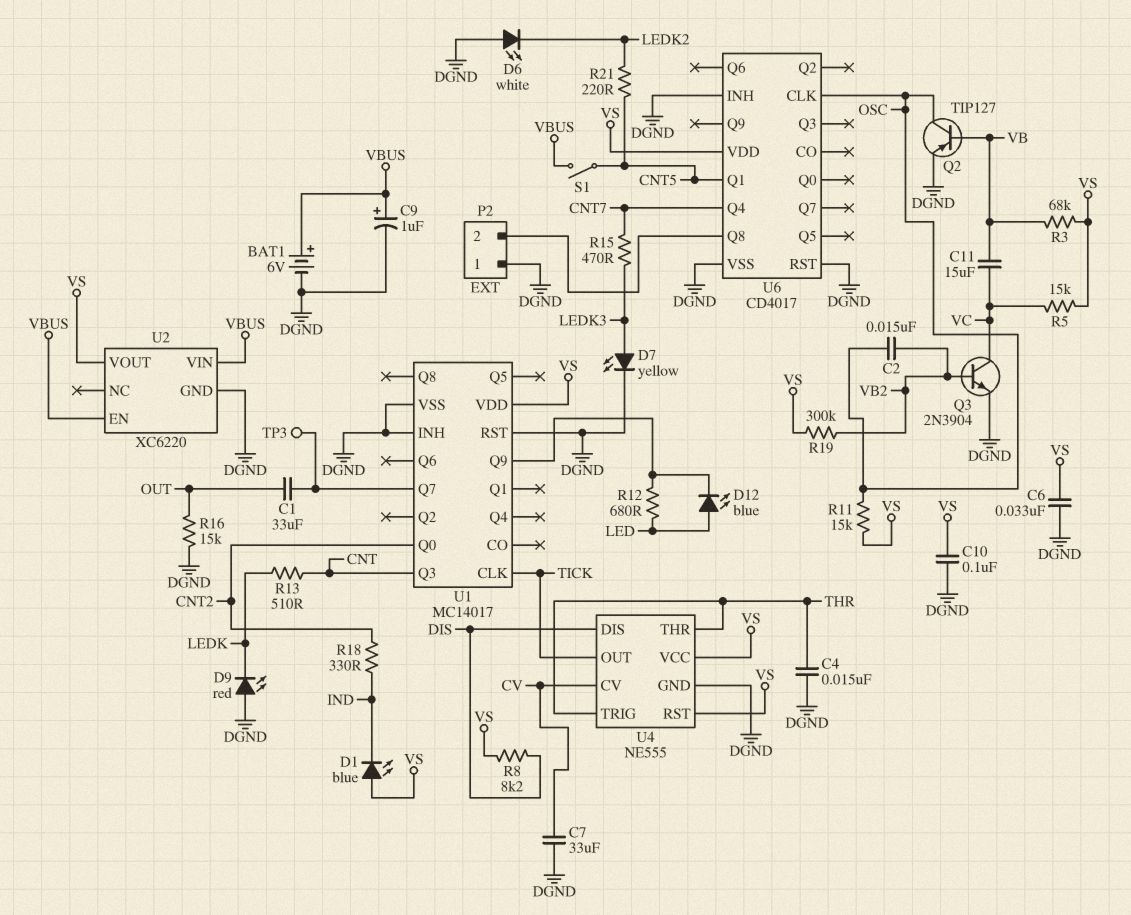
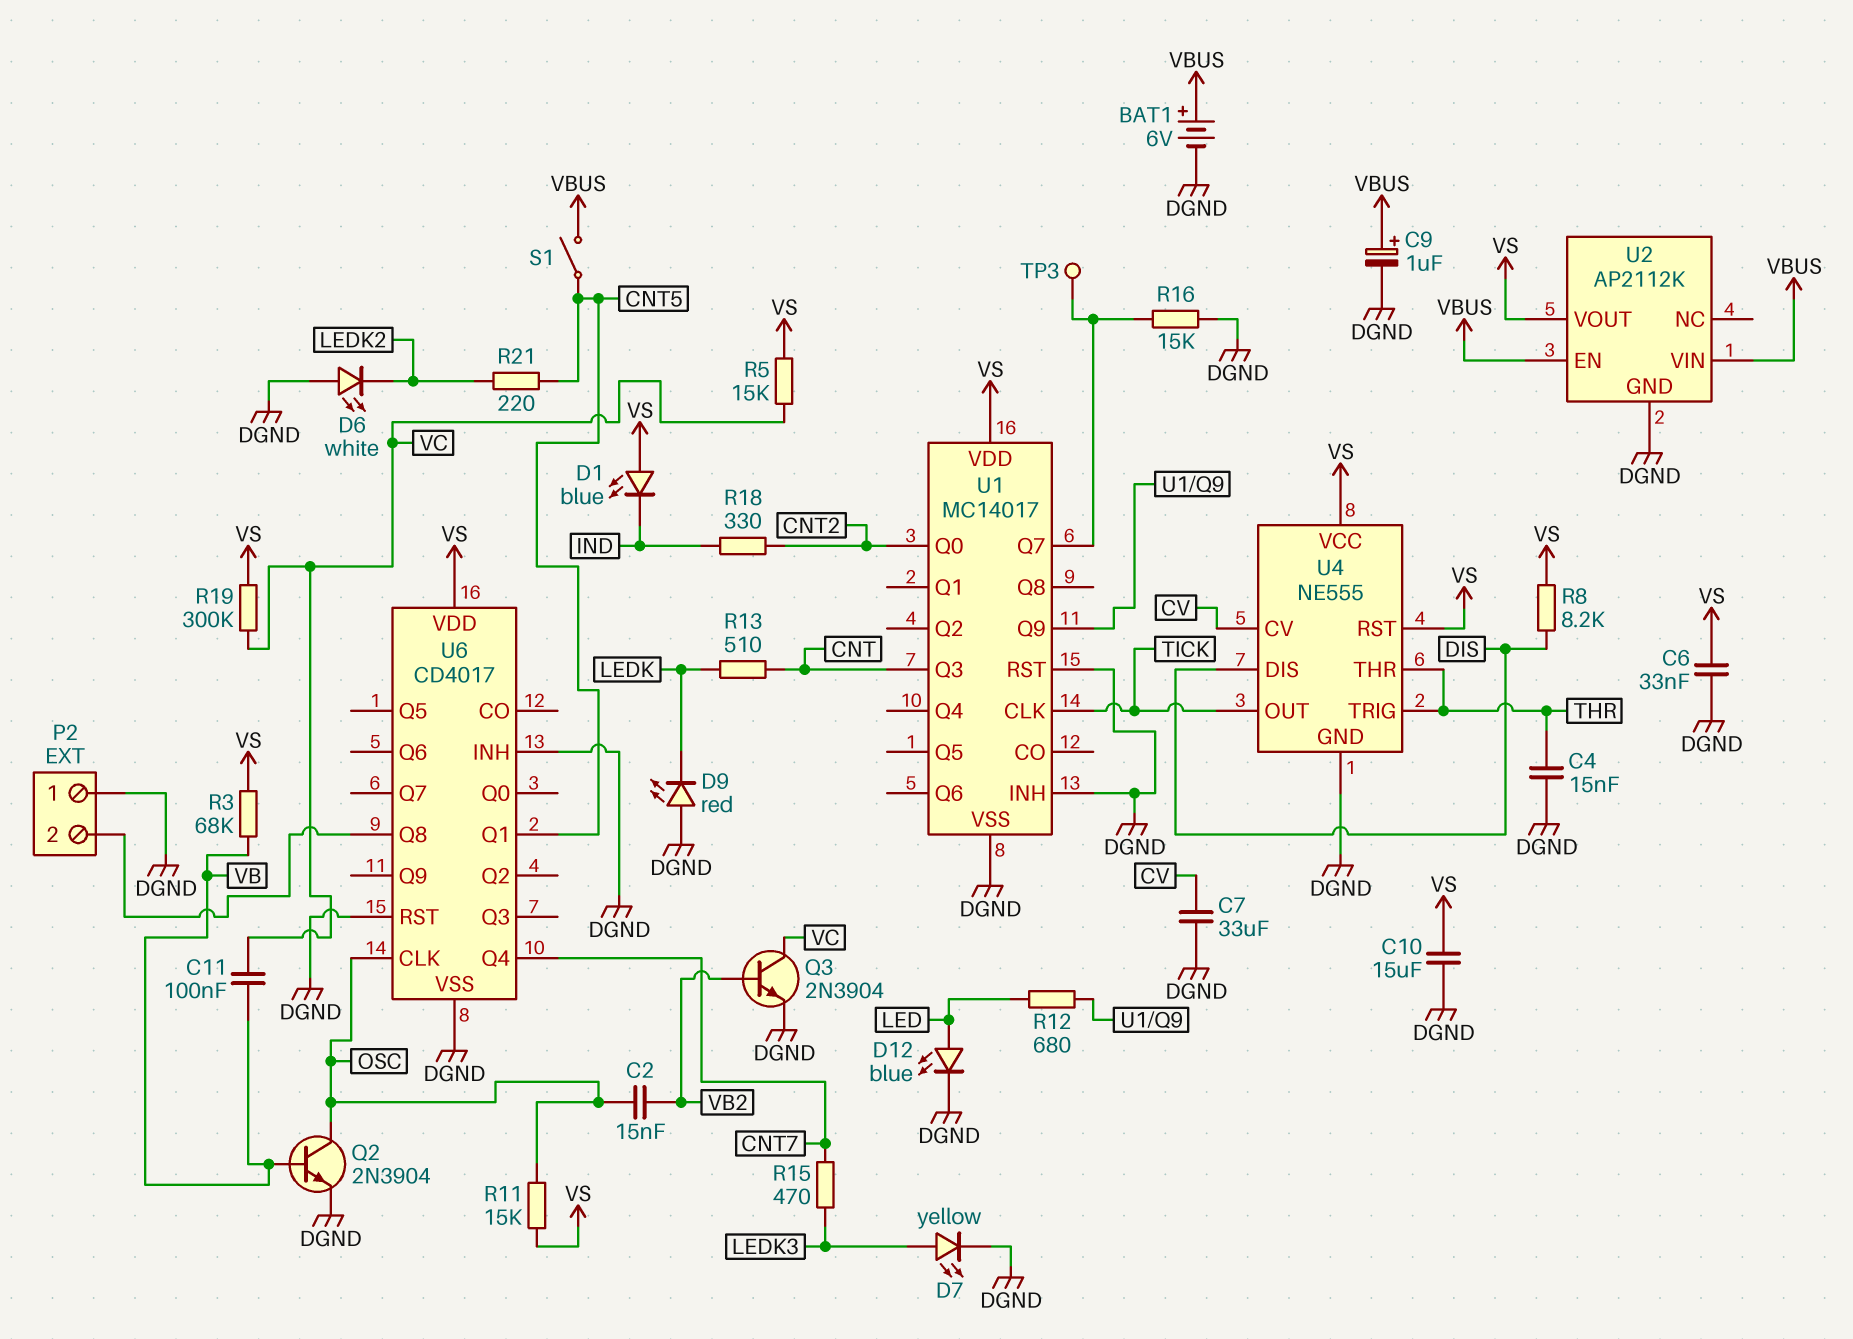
C1: 33uF (OUT, U1/Q7) -> none
C10: 100nF (DGND, VS) -> 15uF (DGND, VS)
C11: 15uF (VB, VC) -> 100nF (VB, VC)
D12: LED blue (A LED, K U1/Q9) -> LED blue (A LED, K DGND)
Q2: PNP TIP127 (B VB, C OSC, E DGND) -> NPN 2N3904 (B VB, C OSC, E DGND)
R16: 15k (DGND, OUT) -> 15k (DGND, U1/Q7)
R19: 300k (VB2, VS) -> 300k (VC, VS)
U2: XC6220 -> AP2112K

